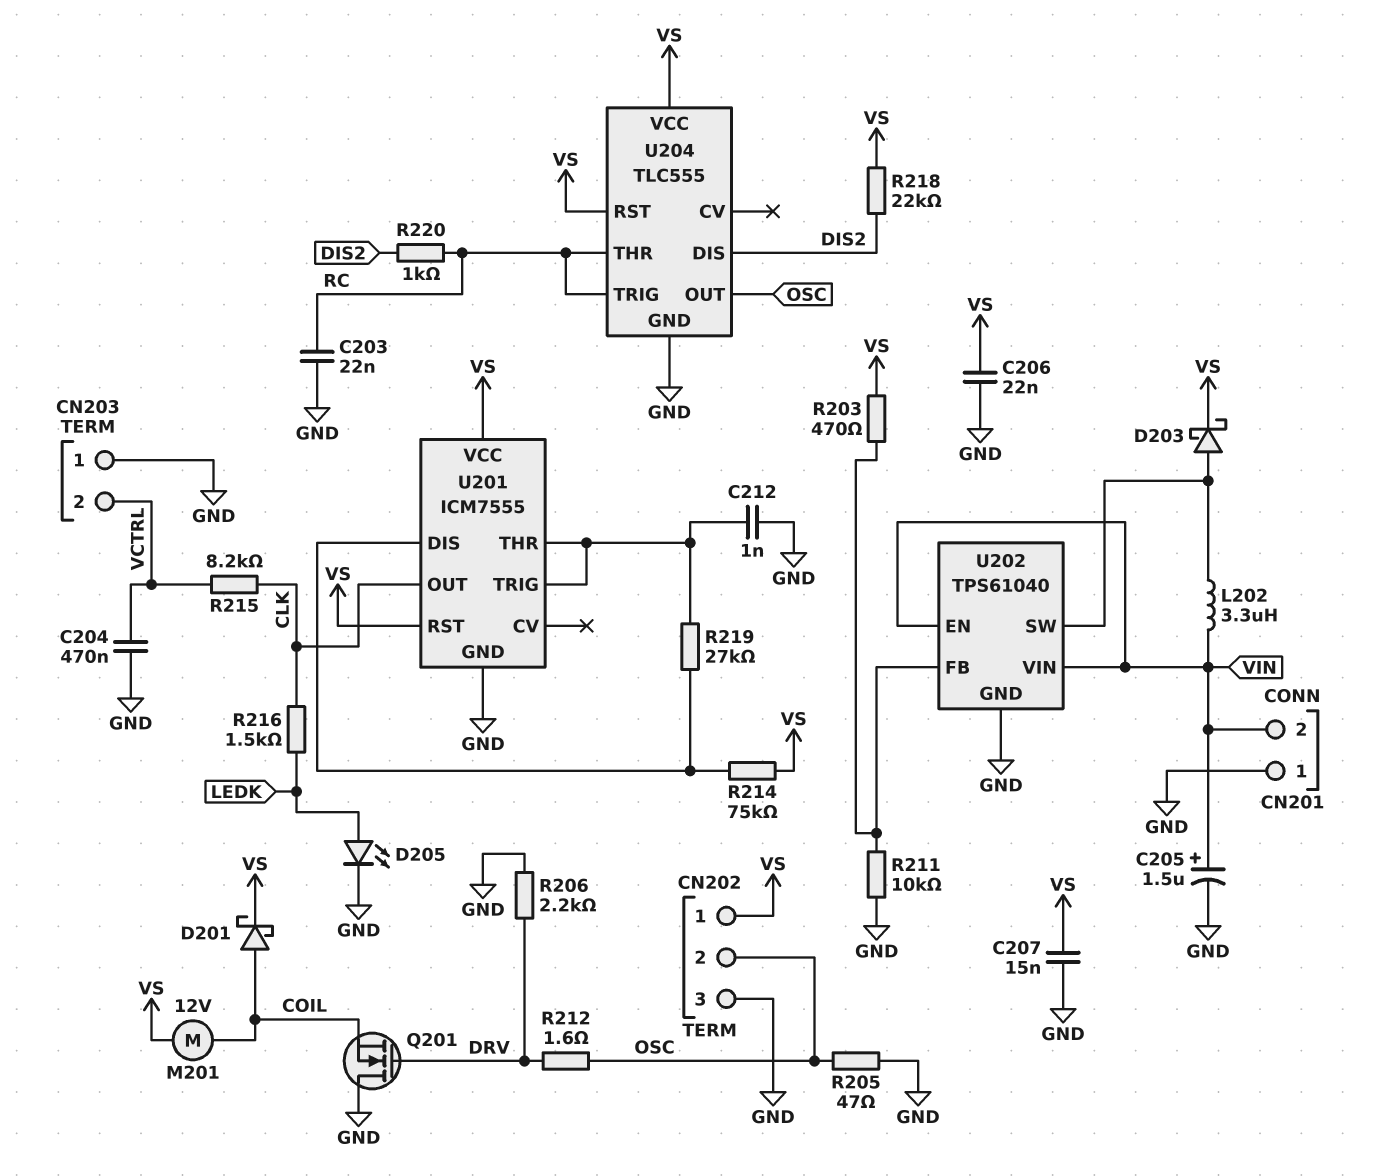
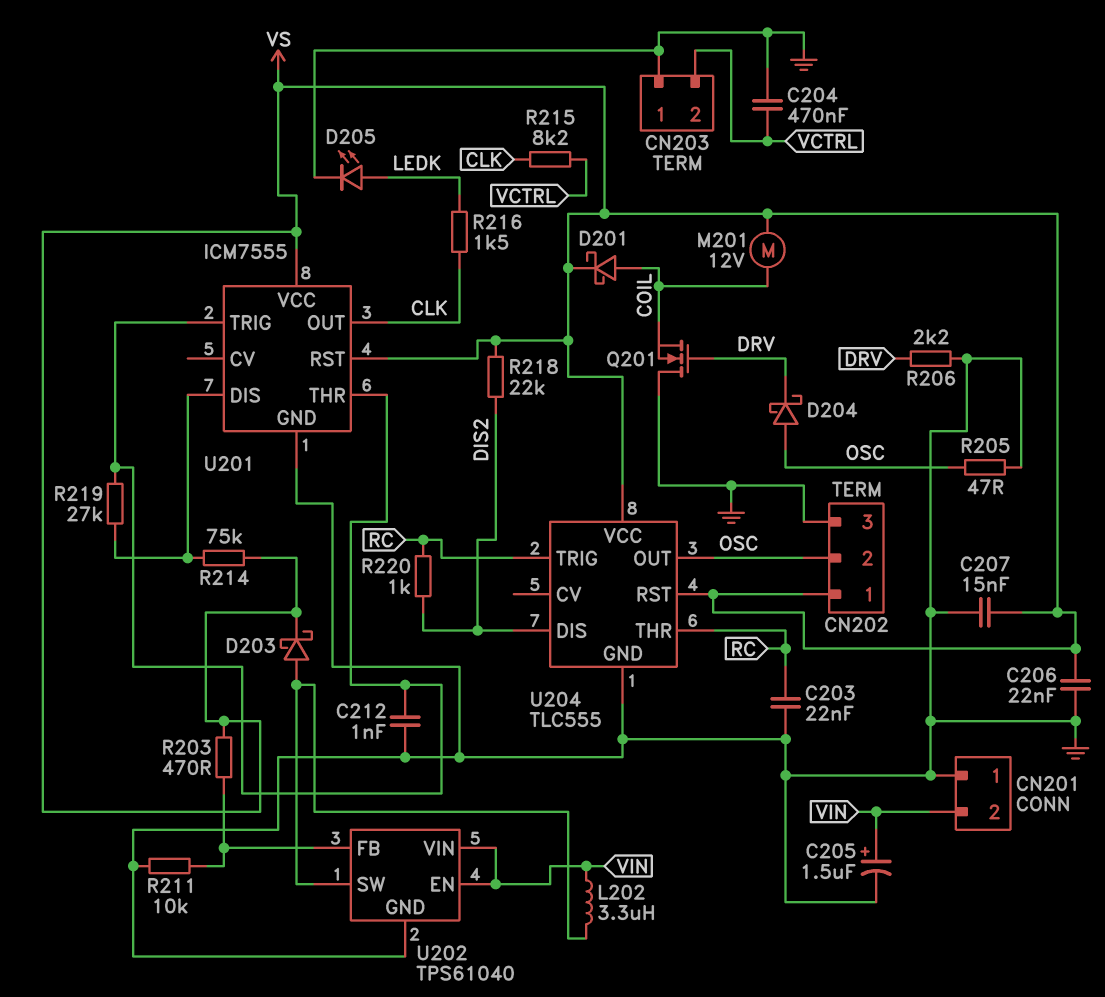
D204: none -> schottky (A OSC, K DRV)
R212: 1.6 (DRV, OSC) -> none

